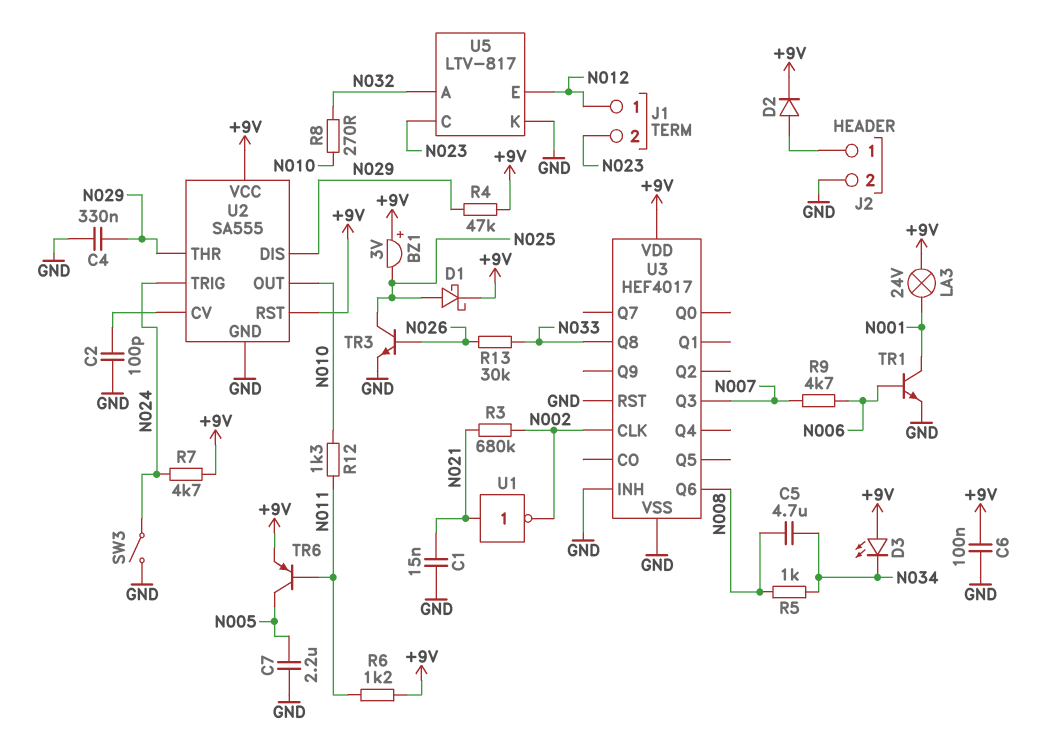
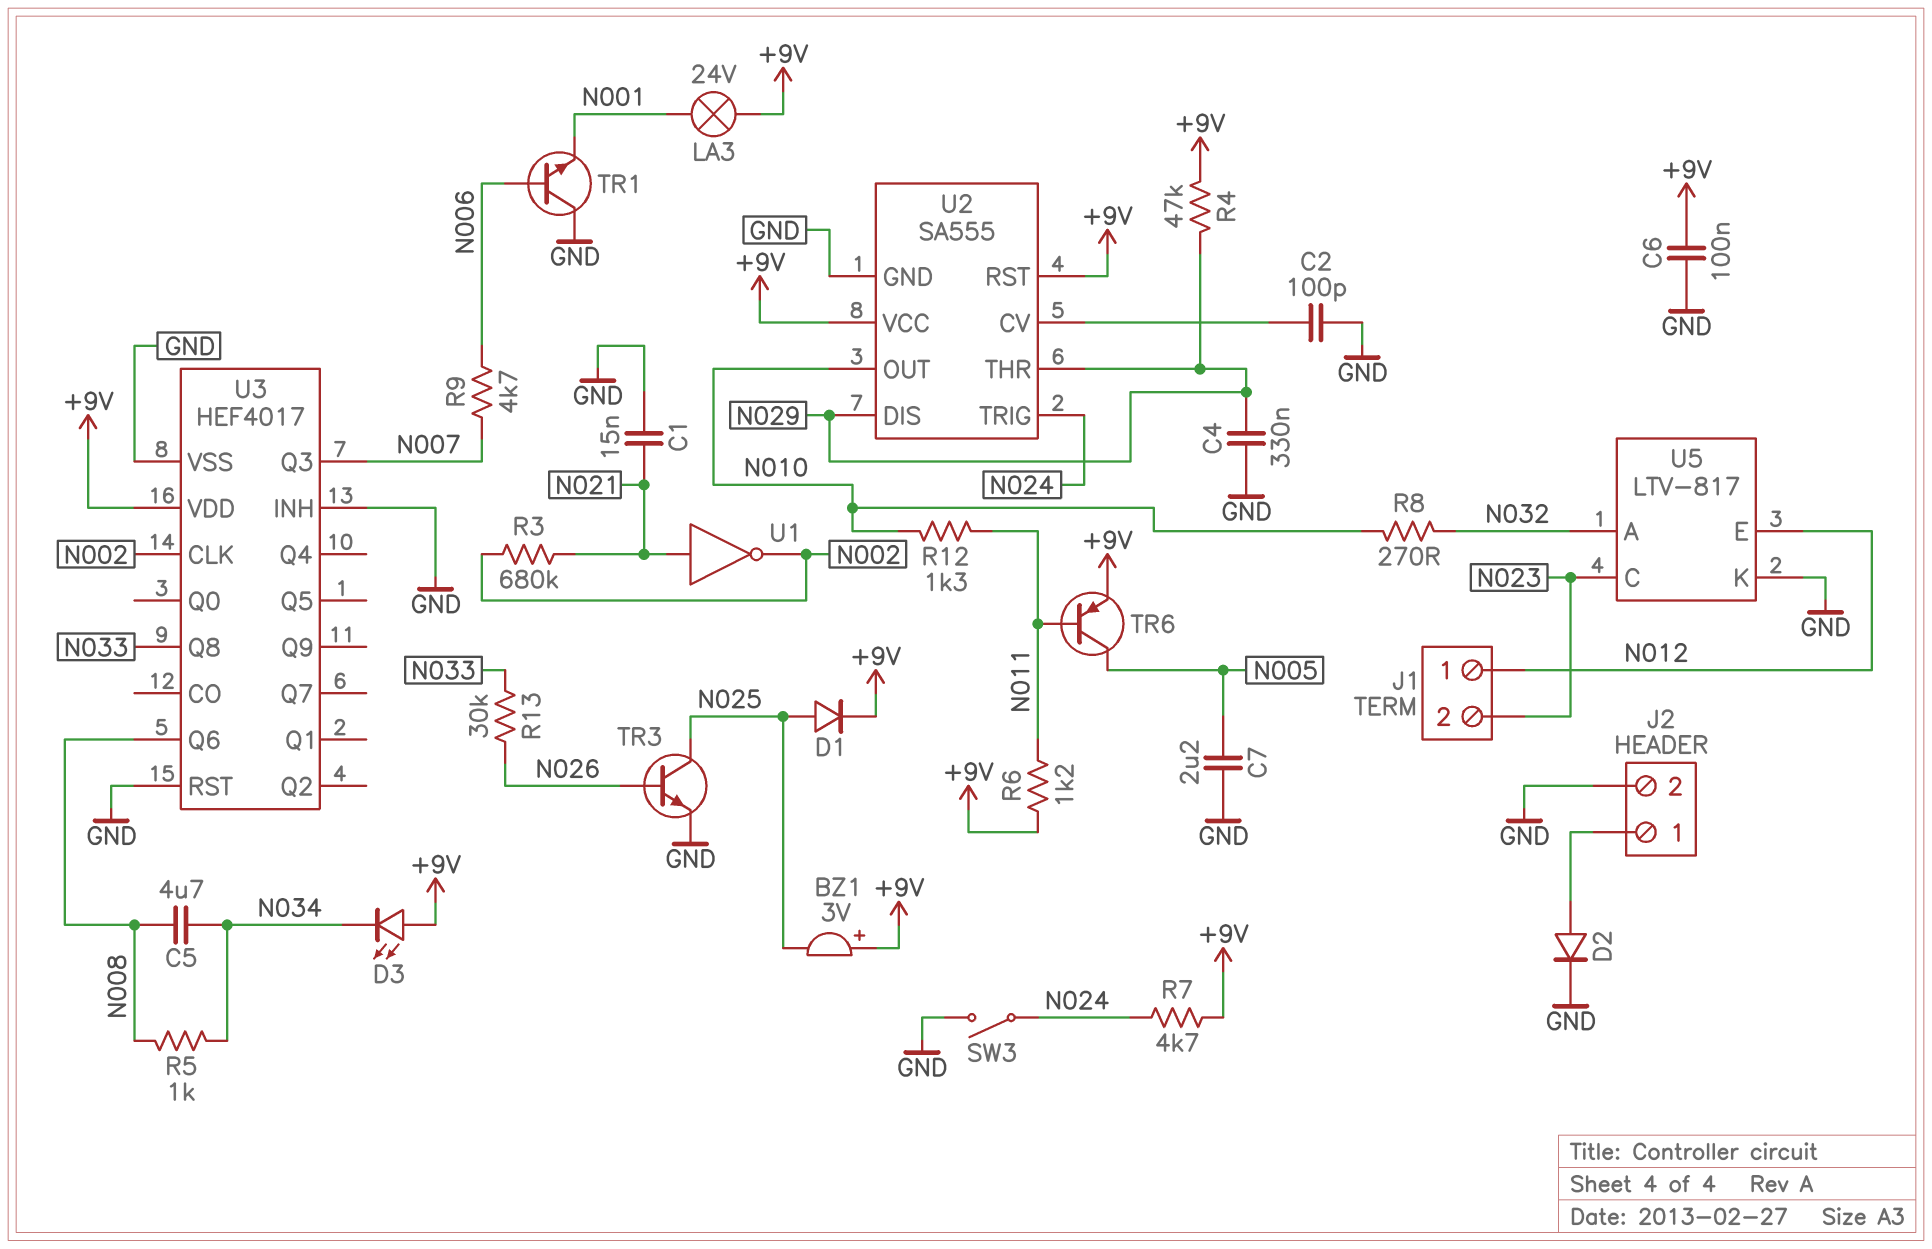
D1: schottky (A N025, K +9V) -> diode (A N025, K +9V)
D2: diode (A J2/1, K +9V) -> diode (A J2/1, K GND)
TR1: NPN (B N006, C N001, E GND) -> NPN (B N006, C GND, E N001)

